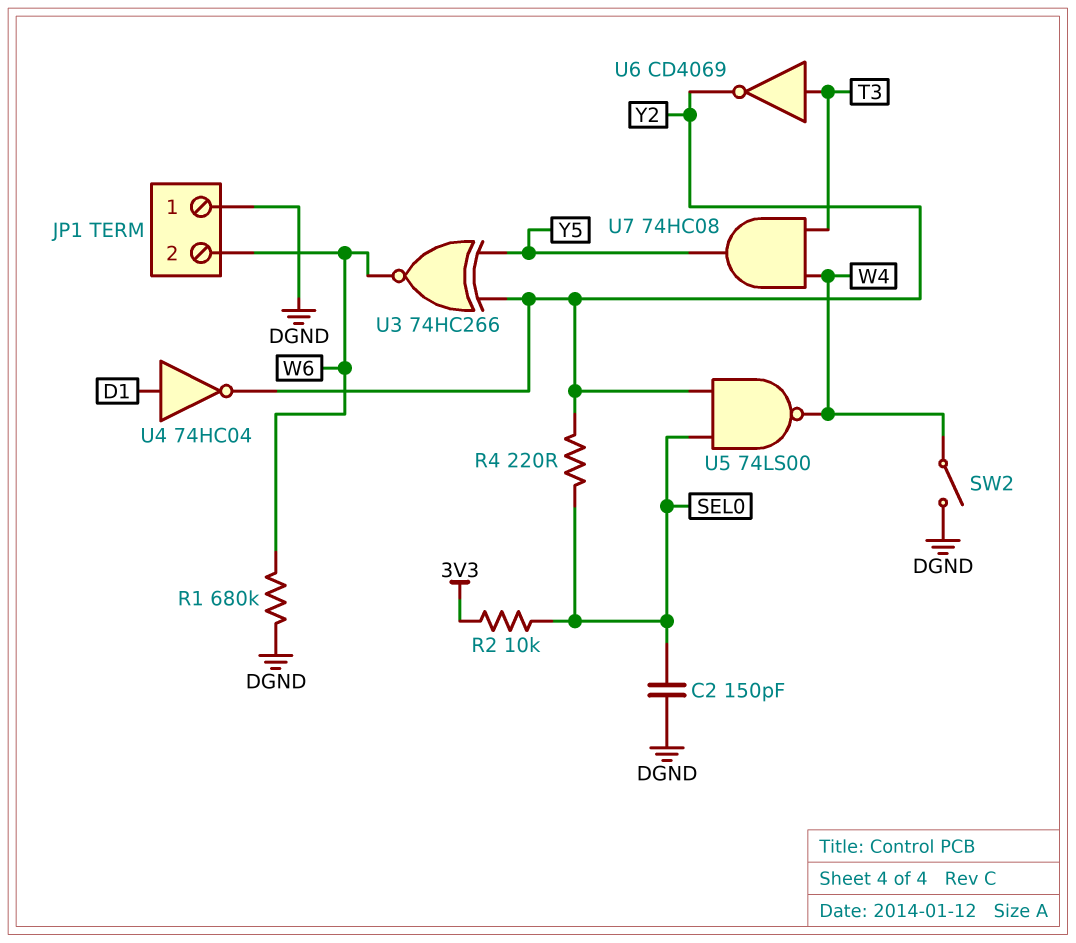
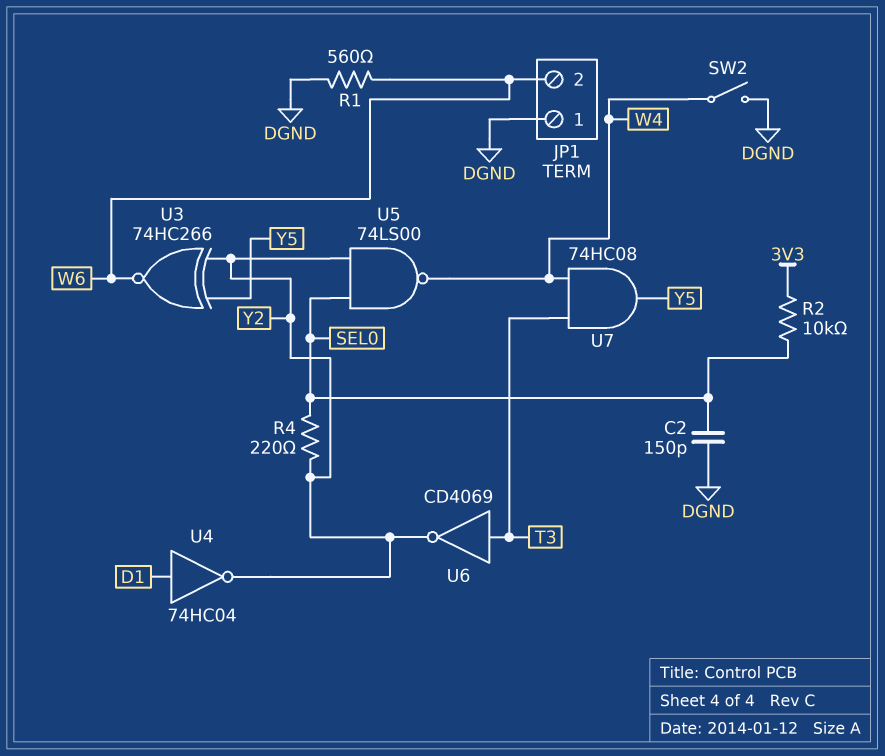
R1: 680k (DGND, W6) -> 560 (DGND, W6)

